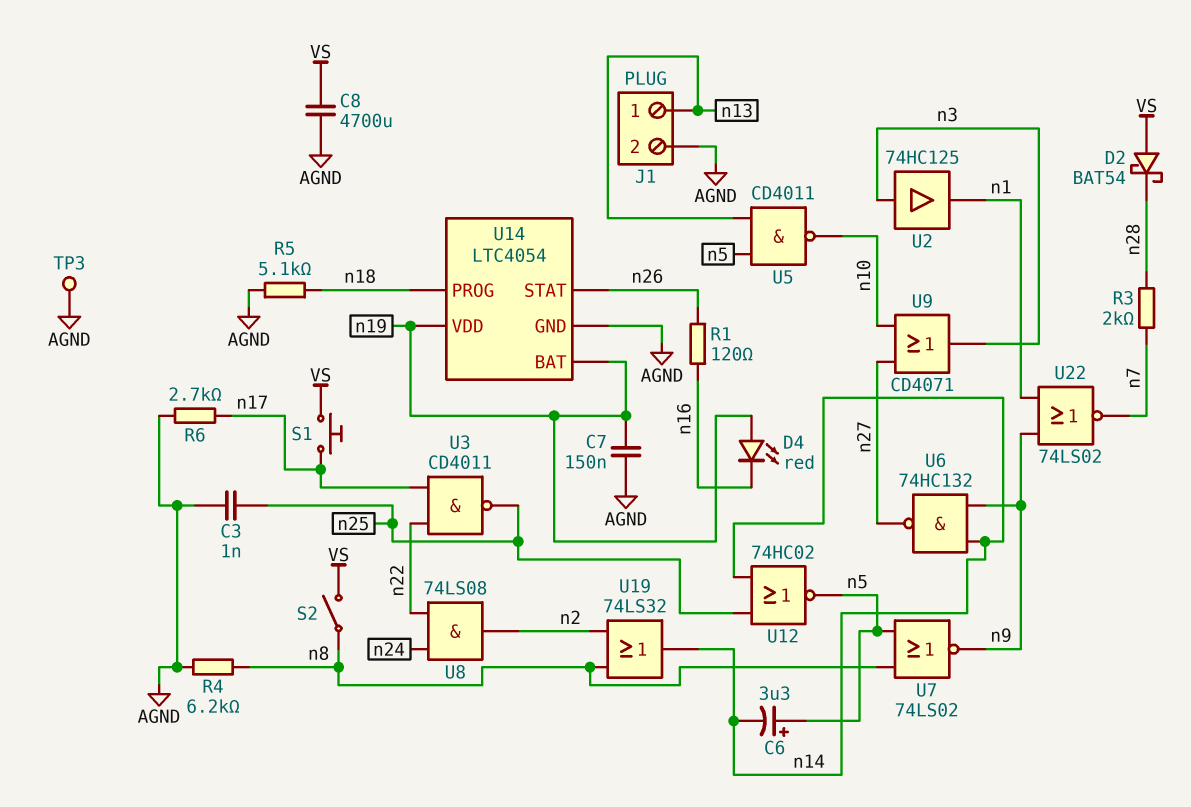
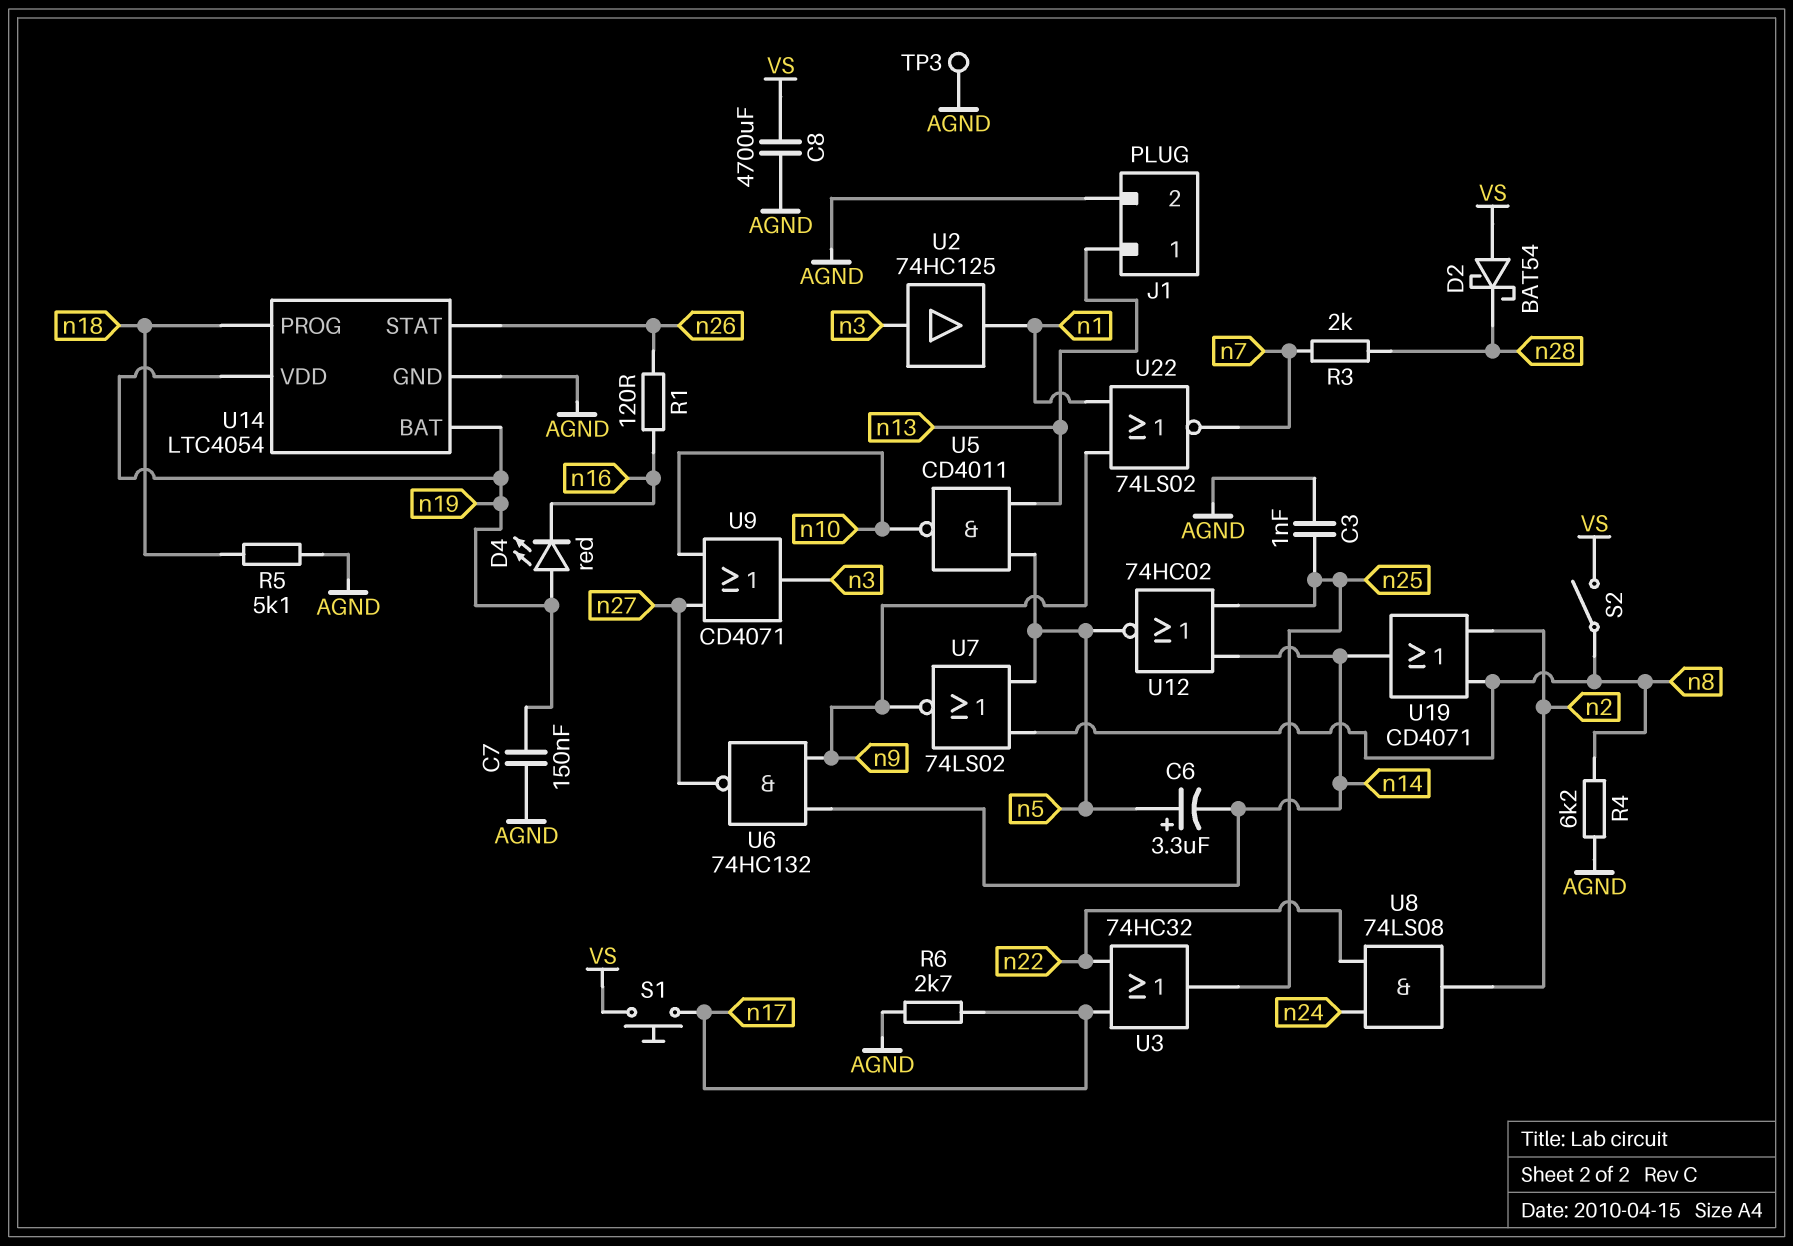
U3: NAND CD4011 (in n17, in n22, out n25) -> OR 74HC32 (in n17, in n22, out n25)
U19: OR 74LS32 (in n2, in n8, out n14) -> OR CD4071 (in n2, in n8, out n14)

